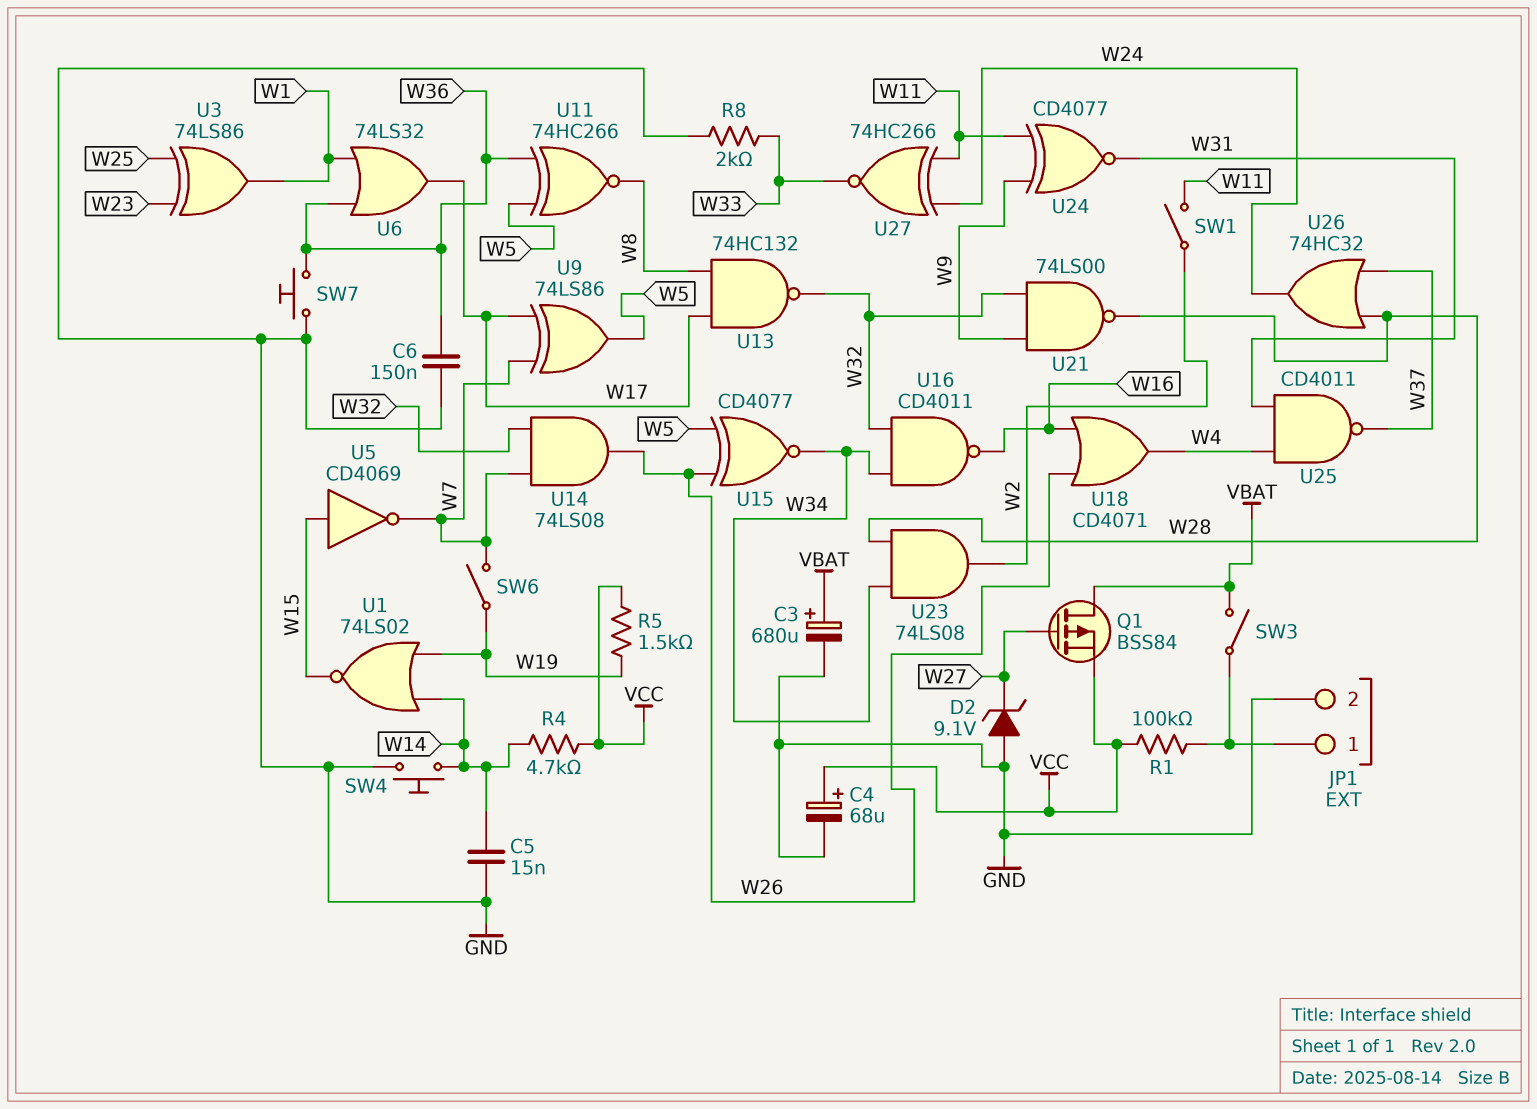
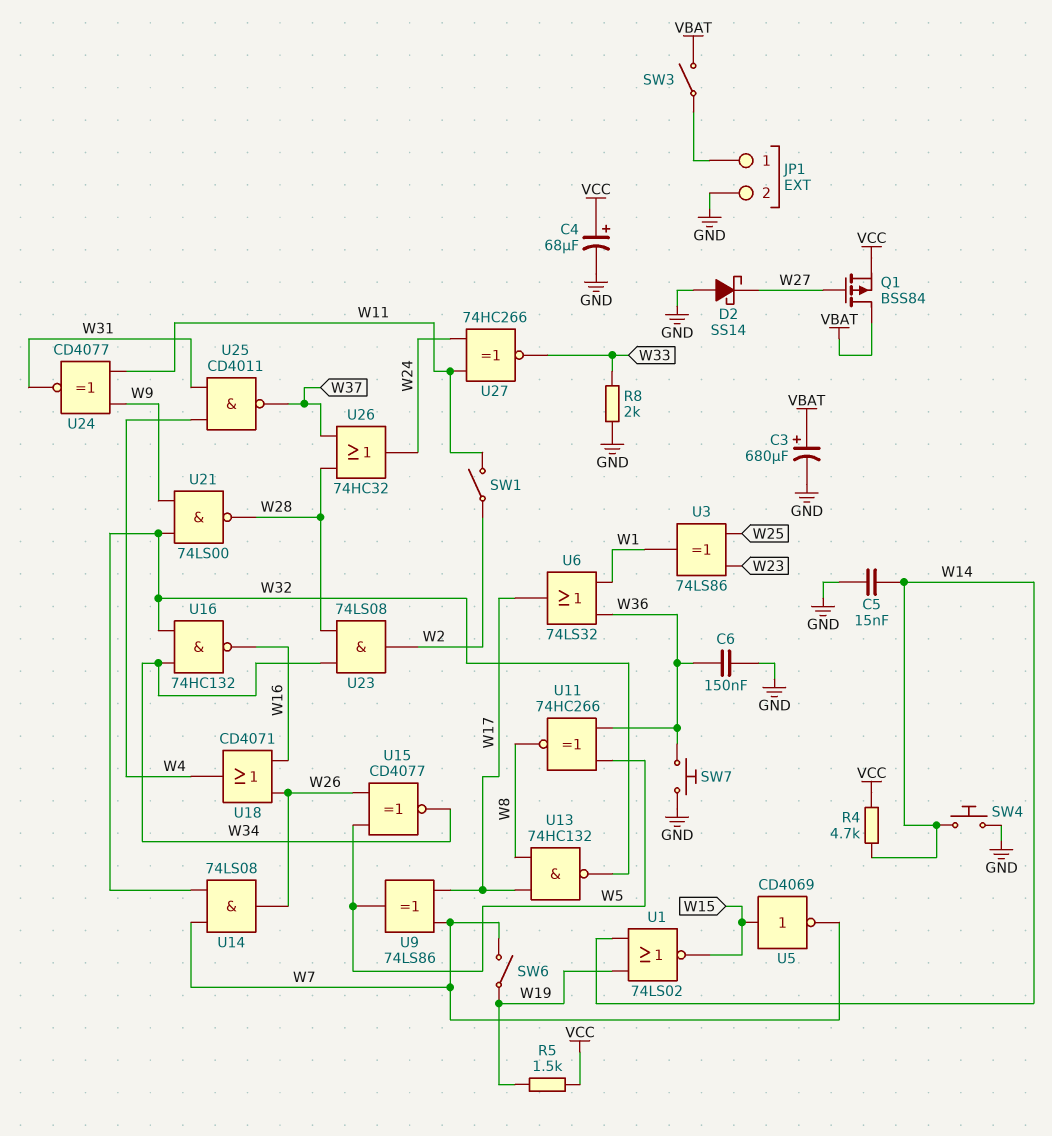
D2: zener 9.1V (A GND, K W27) -> schottky SS14 (A GND, K W27)
R1: 100k (JP1/1, VCC) -> none
U16: NAND CD4011 (in W32, in W34, out W16) -> NAND 74HC132 (in W32, in W34, out W16)

